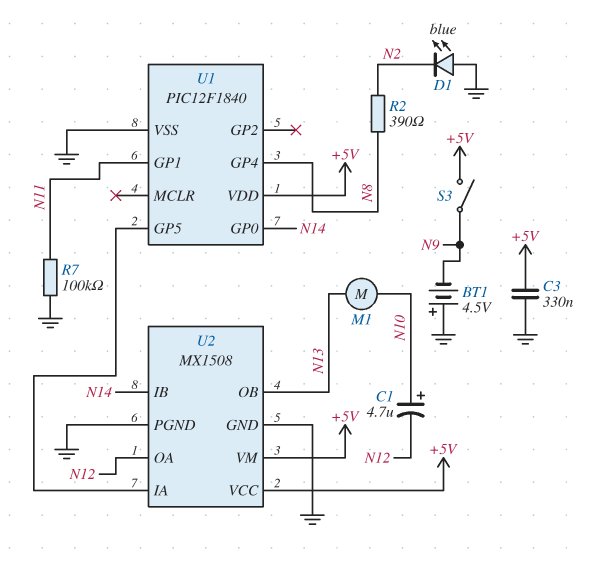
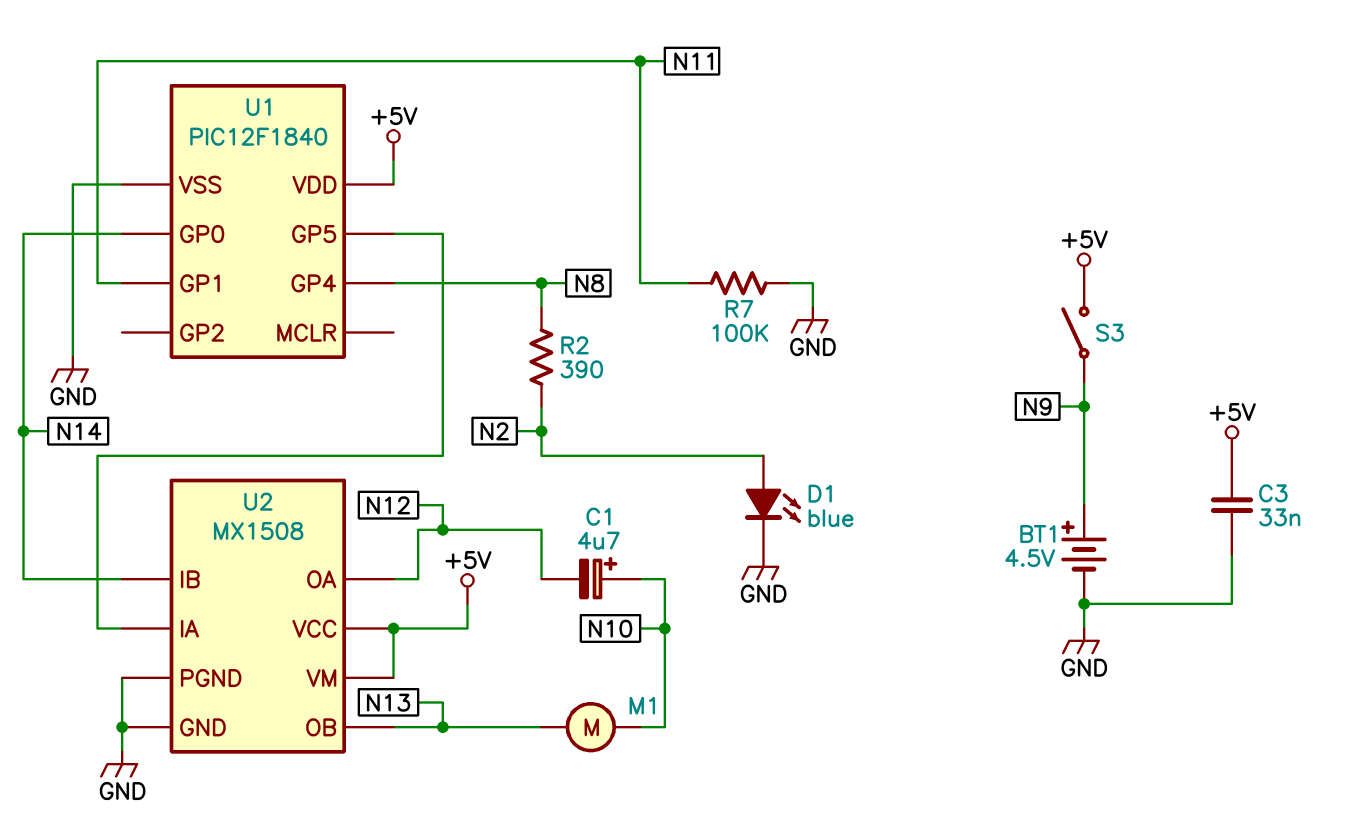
BT1: 4.5V (plus GND, minus N9) -> 4.5V (plus N9, minus GND)
C3: 330nF (+5V, GND) -> 33nF (+5V, GND)
D1: LED blue (A GND, K N2) -> LED blue (A N2, K GND)

